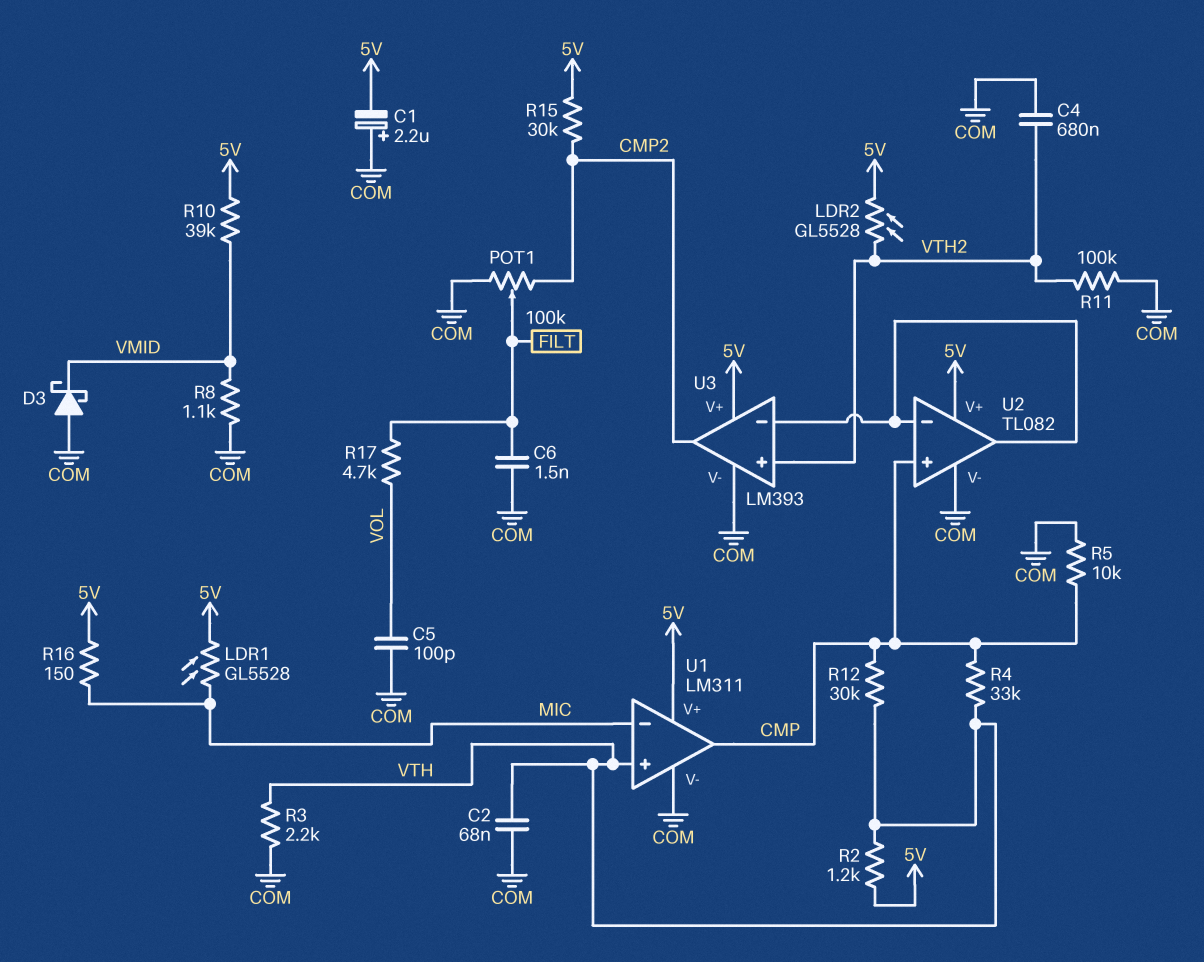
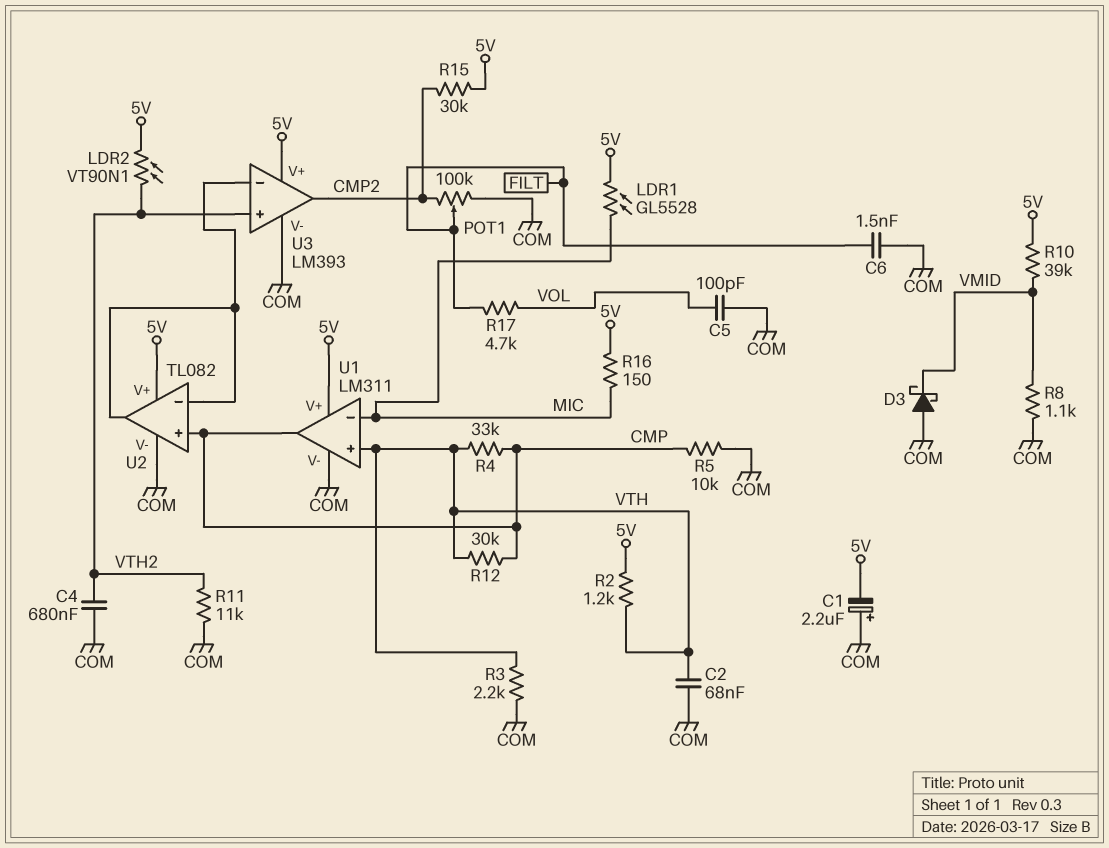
LDR2: GL5528 (5V, VTH2) -> VT90N1 (5V, VTH2)
R11: 100k (COM, VTH2) -> 11k (COM, VTH2)

